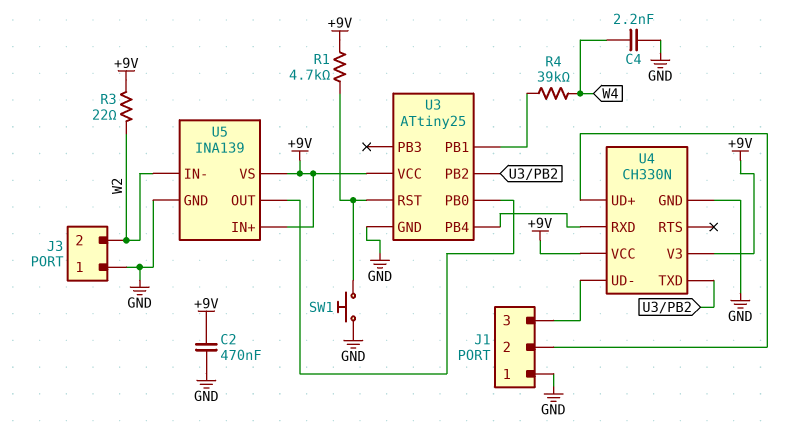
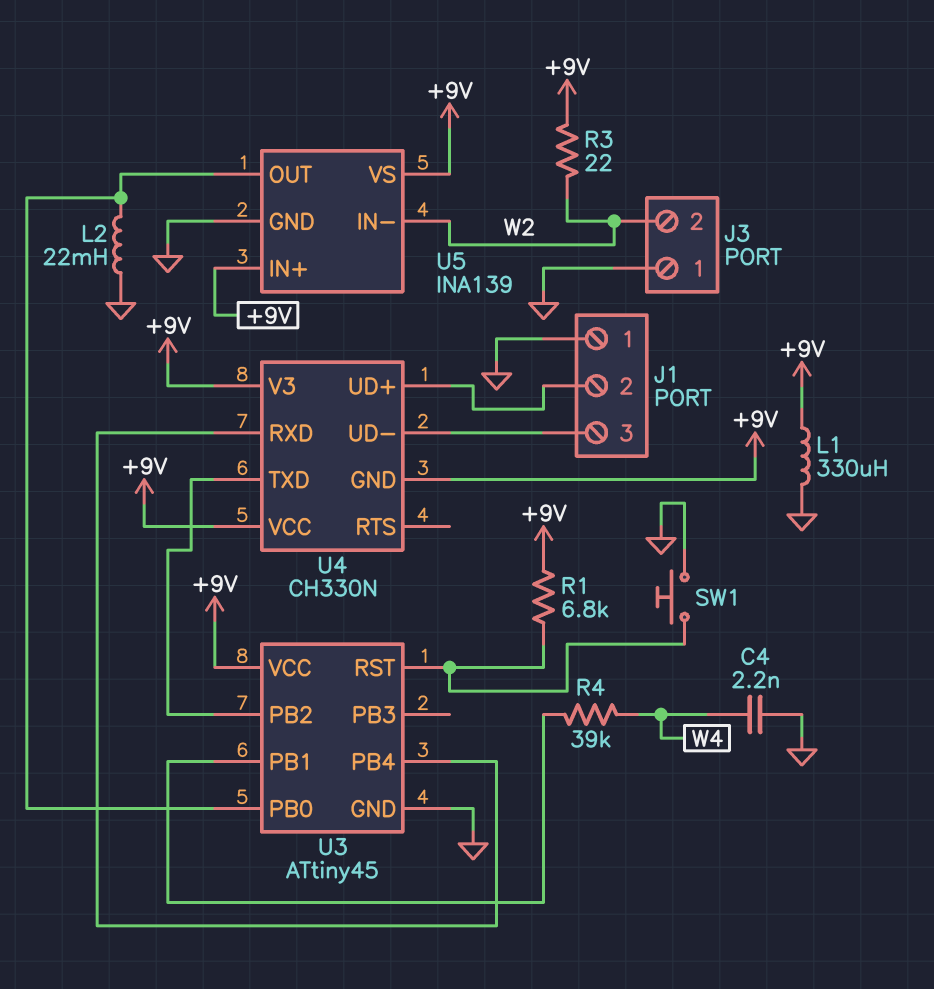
C2: 470nF (+9V, GND) -> none
L1: none -> 330uH (+9V, GND)
L2: none -> 22mH (GND, U3/PB0)
R1: 4.7k (+9V, U3/RST) -> 6.8k (+9V, U3/RST)
U3: ATtiny25 -> ATtiny45
U4 pin GND: GND -> +9V

